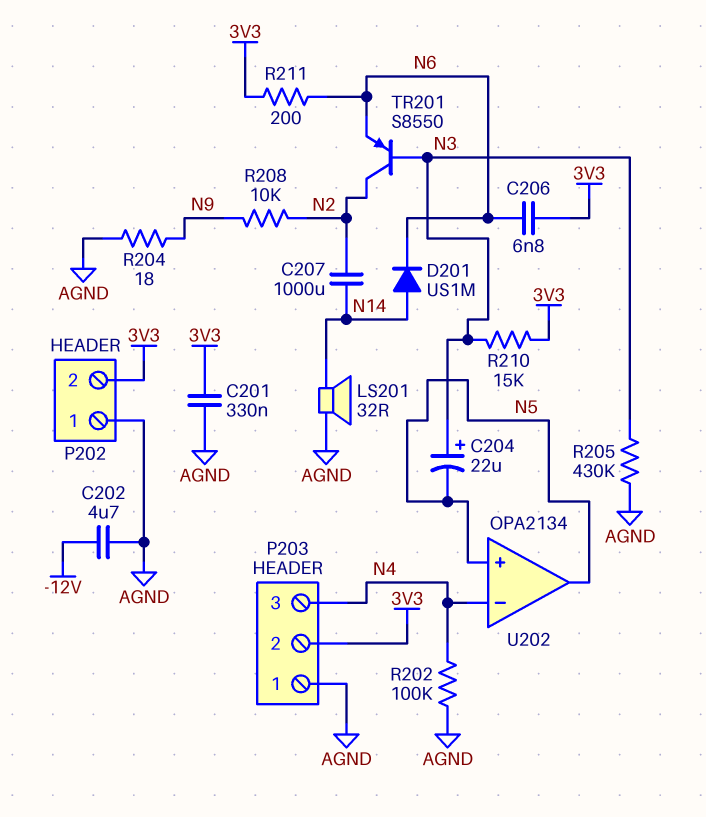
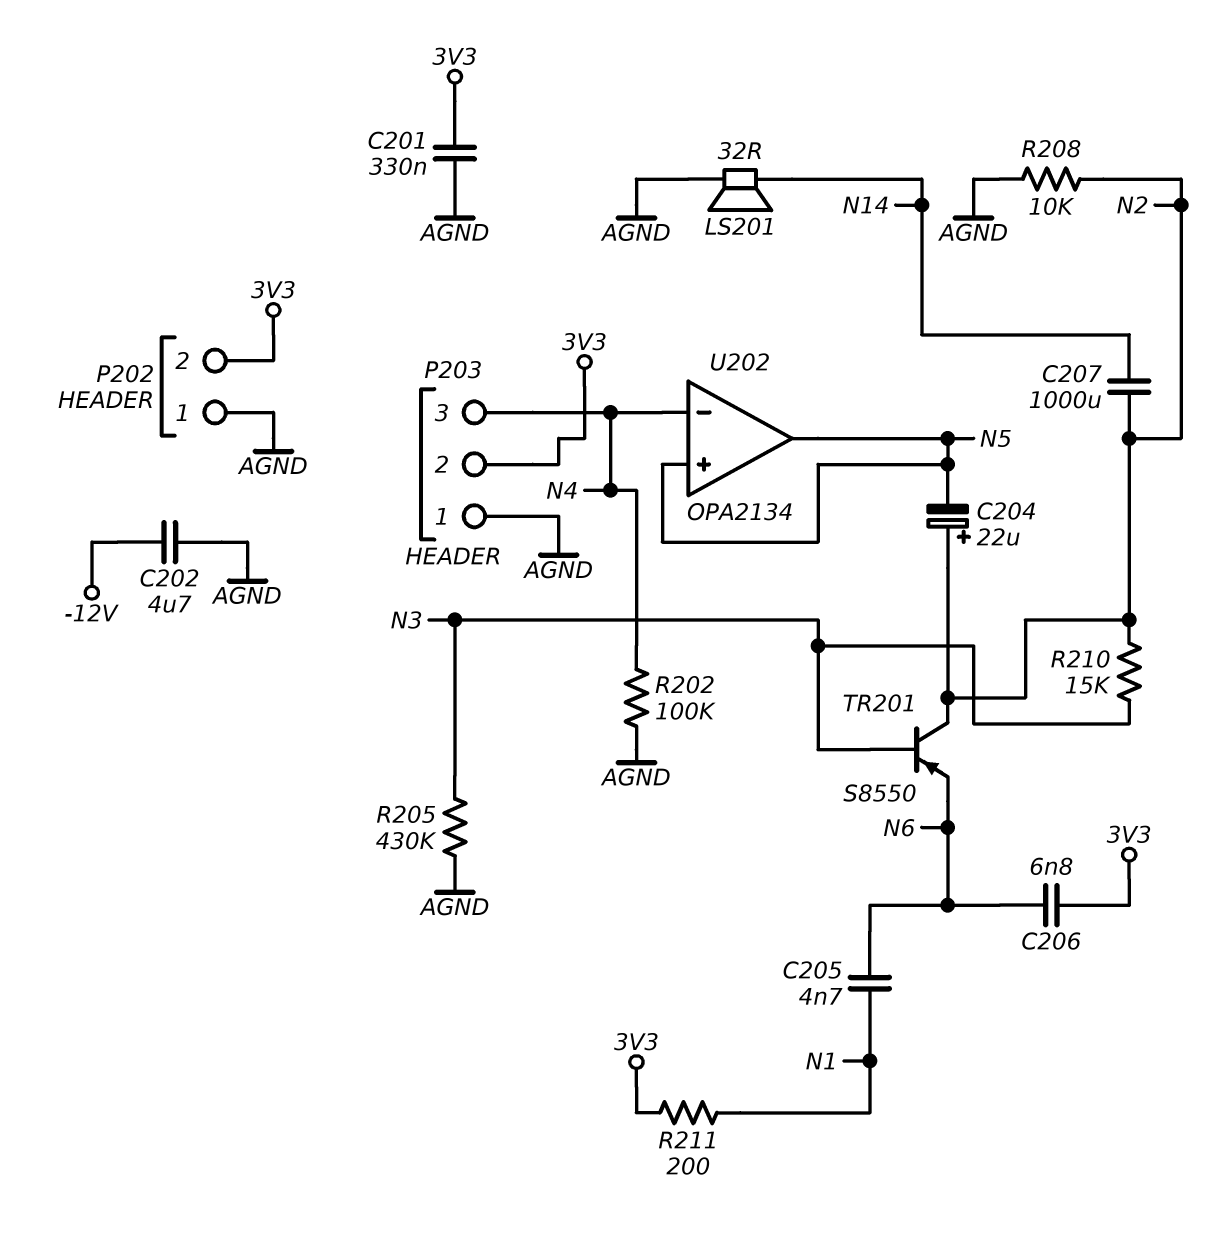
C204: 22uF (plus N3, minus N5) -> 22uF (plus N2, minus N5)
C205: none -> 4.7nF (N1, N6)
D201: diode US1M (A N14, K N6) -> none
R204: 18 (AGND, N9) -> none
R208: 10k (N2, N9) -> 10k (AGND, N2)
R210: 15k (3V3, N3) -> 15k (N2, N3)
R211: 200 (3V3, N6) -> 200 (3V3, N1)

